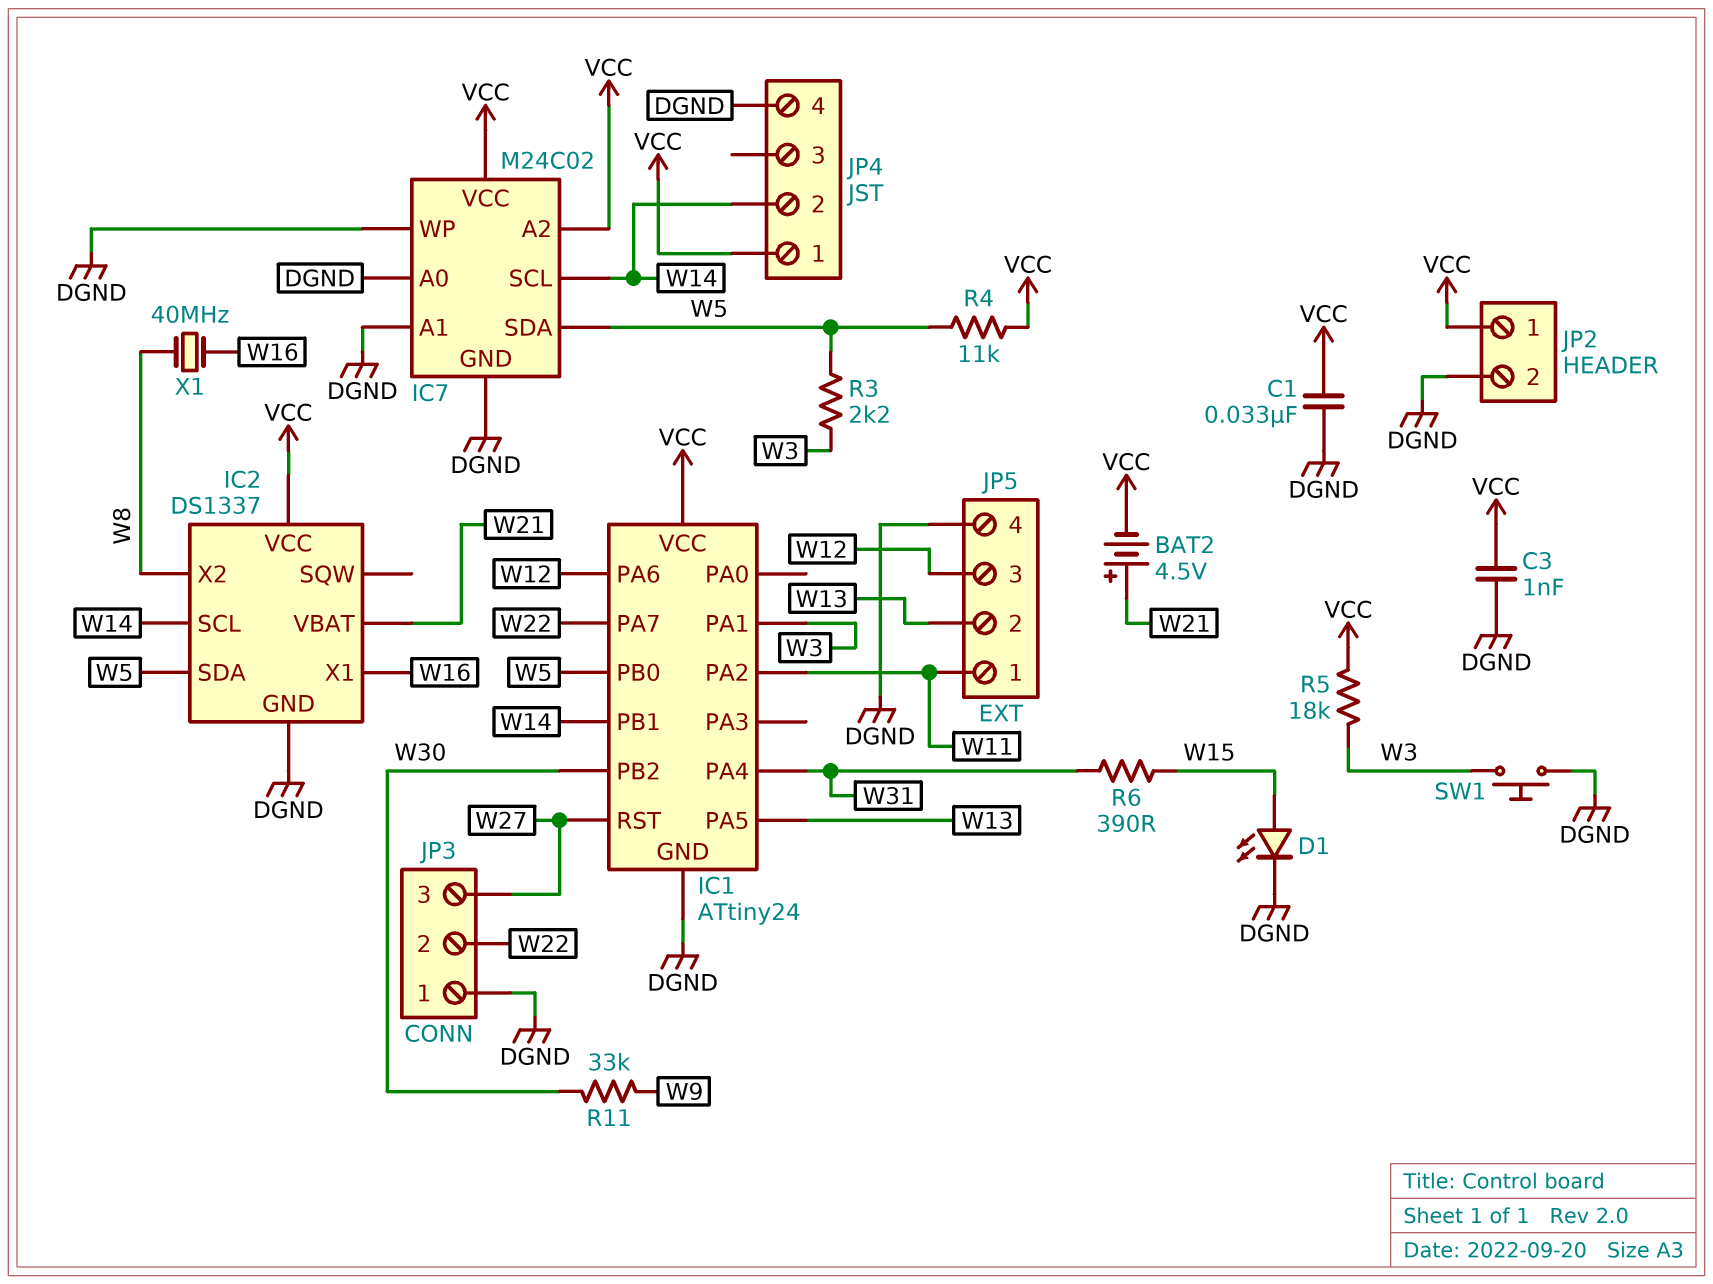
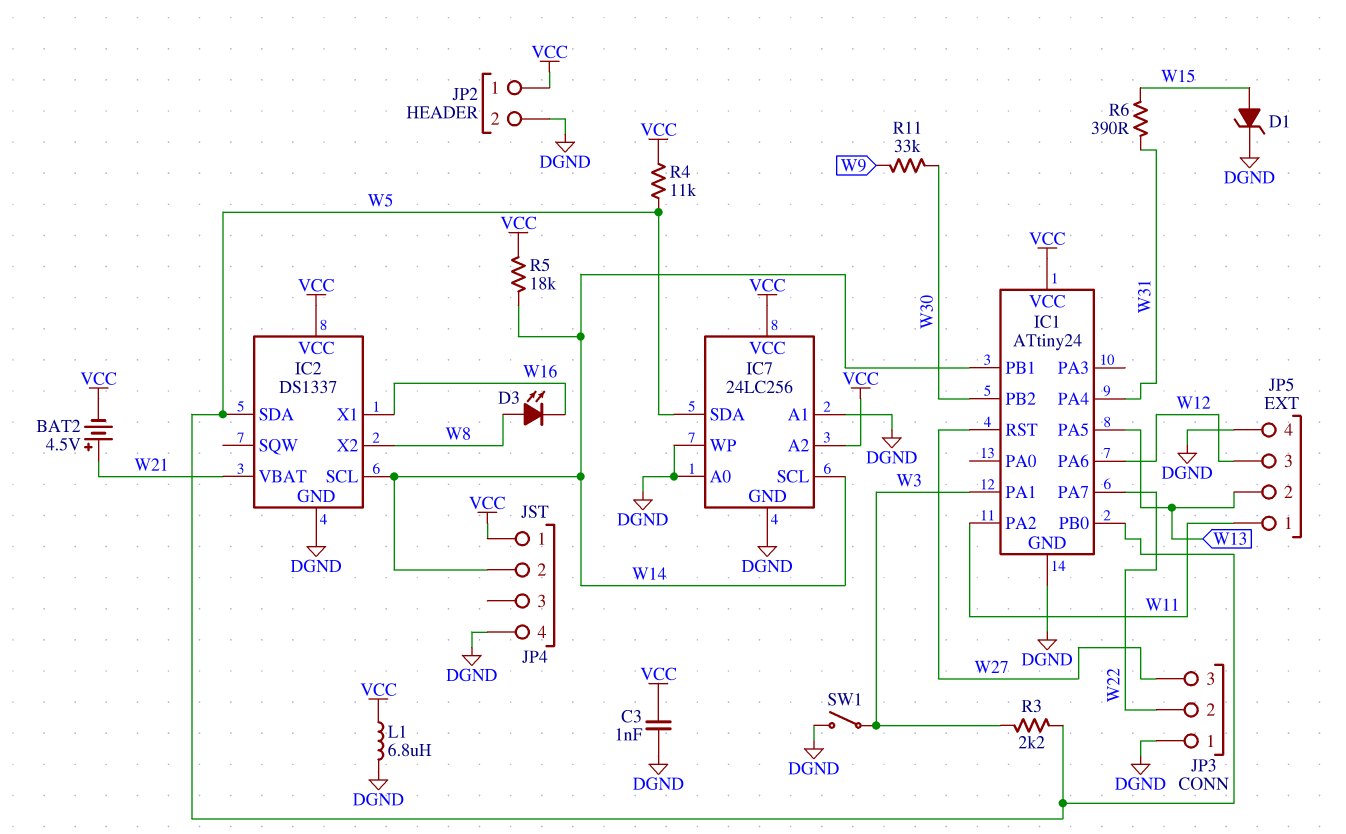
C1: 33nF (DGND, VCC) -> none
D1: LED (A W15, K DGND) -> zener (A W15, K DGND)
D3: none -> LED (A W8, K W16)
IC7: M24C02 -> 24LC256
L1: none -> 6.8uH (DGND, VCC)
R5: 18k (VCC, W3) -> 18k (VCC, W14)
SW1: button (DGND, W3) -> switch (DGND, W3)
X1: 40MHz (W8, W16) -> none

